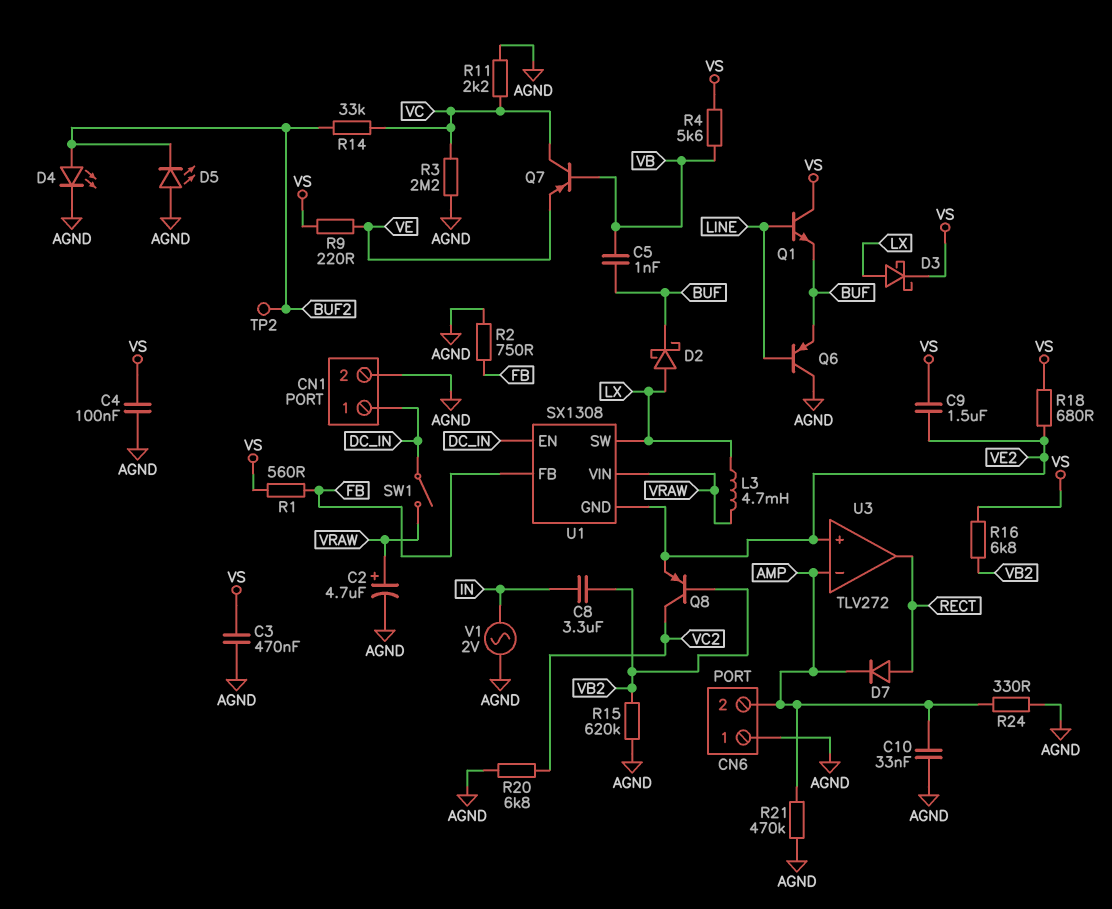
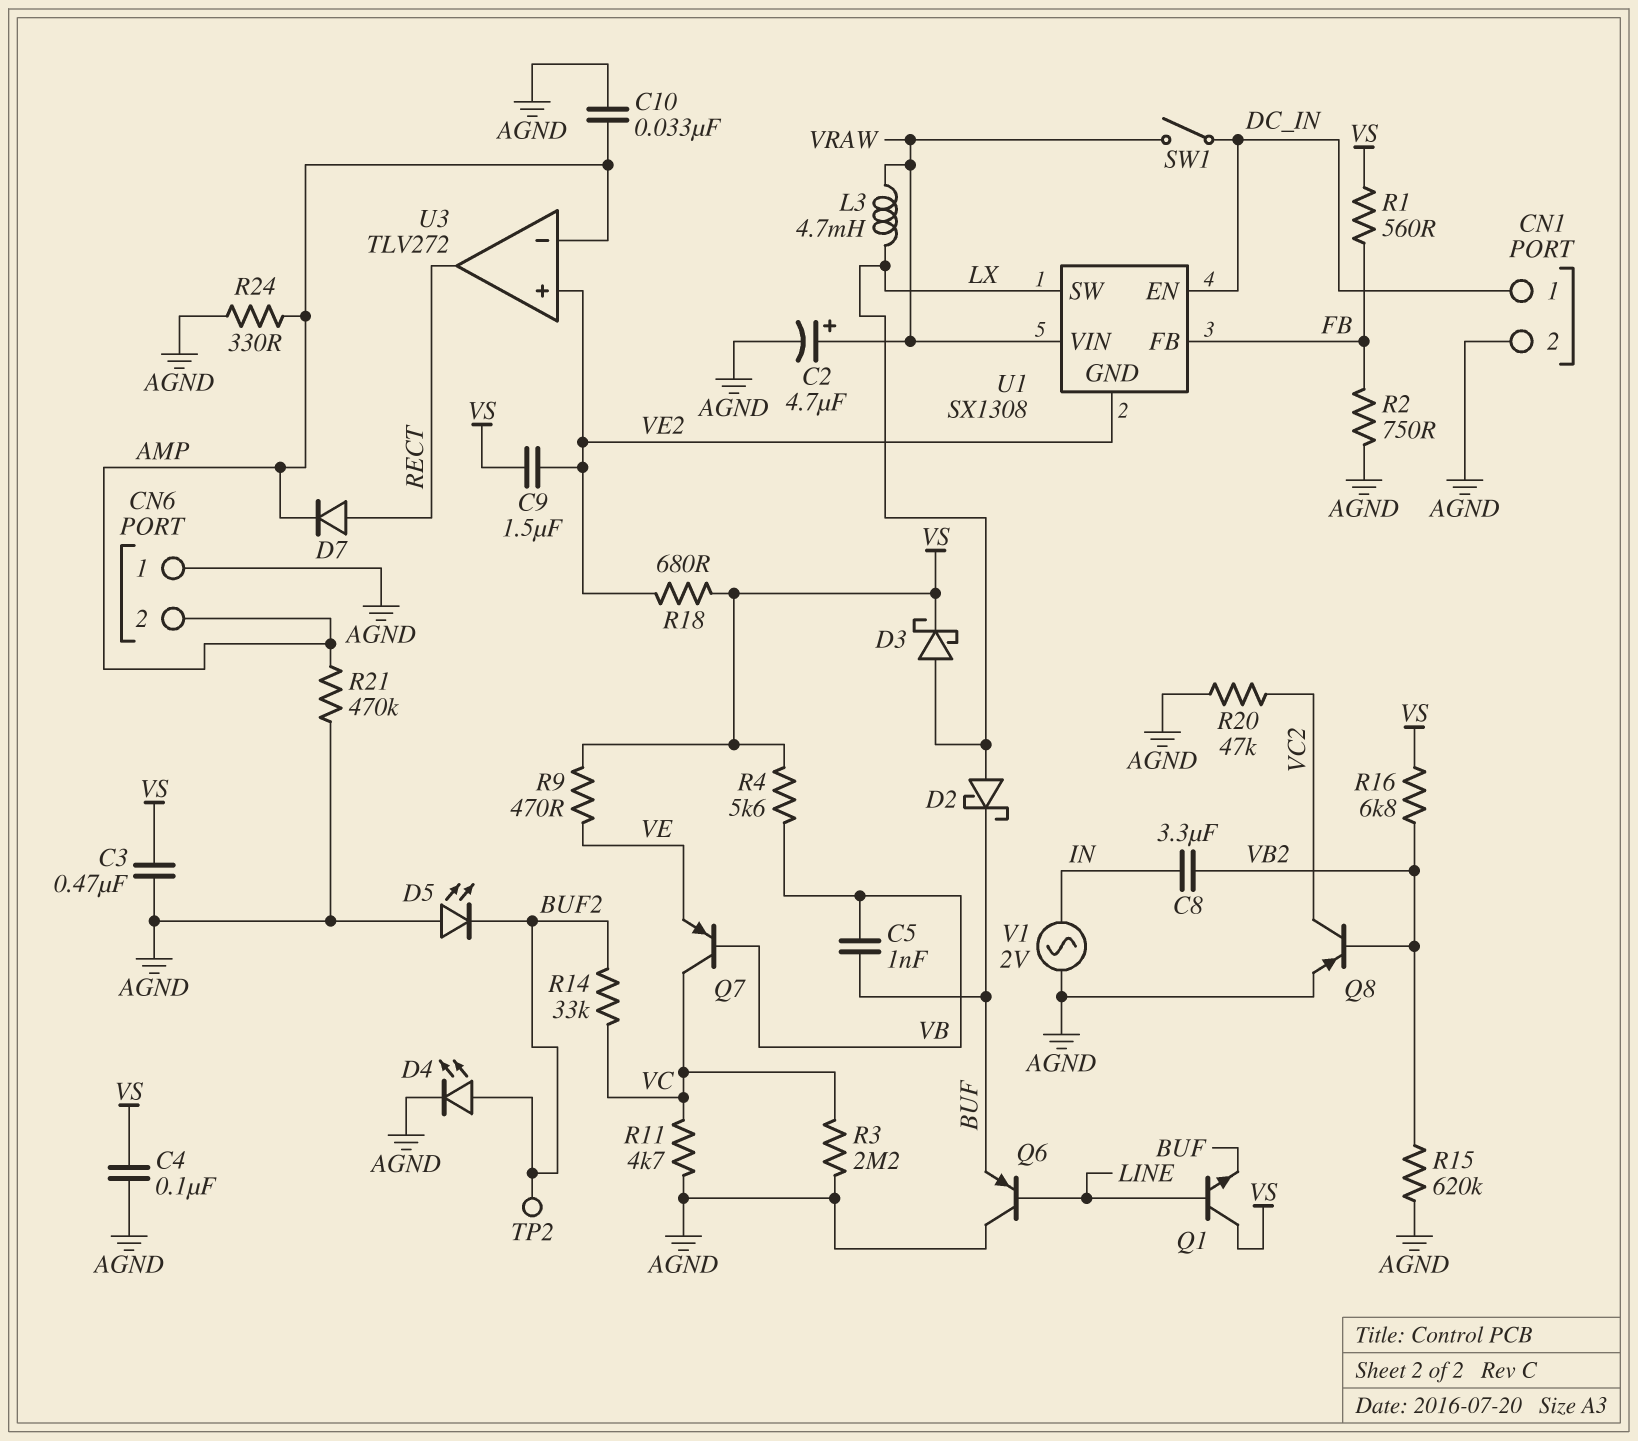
Q8: PNP (B VB2, C VC2, E VE2) -> PNP (B VB2, C VC2, E AGND)
R9: 220 (VE, VS) -> 470 (VE, VS)
R11: 2.2k (AGND, VC) -> 4.7k (AGND, VC)
R20: 6.8k (AGND, VC2) -> 47k (AGND, VC2)

